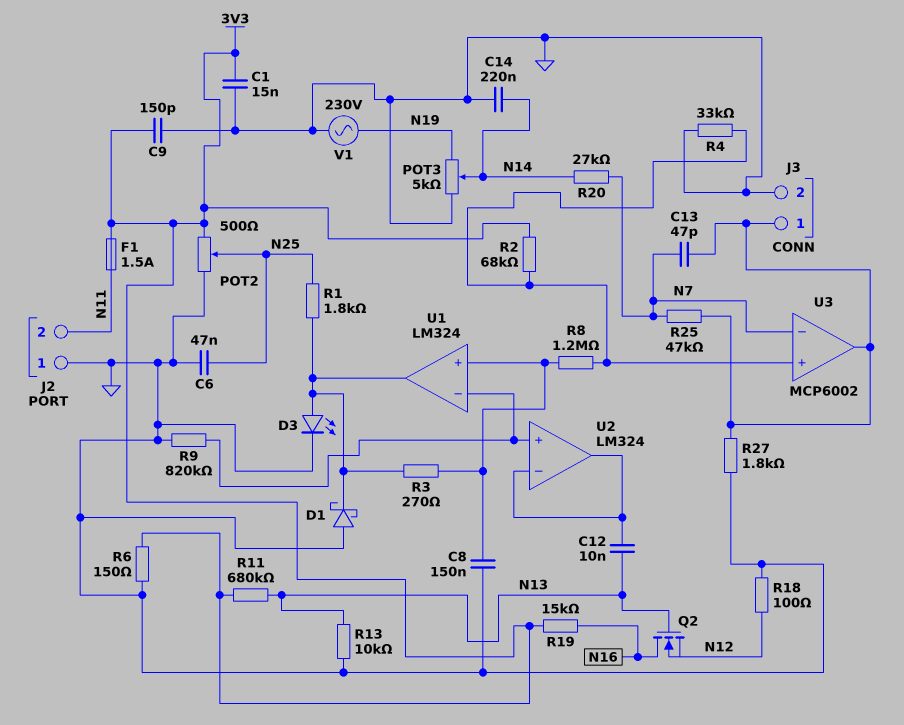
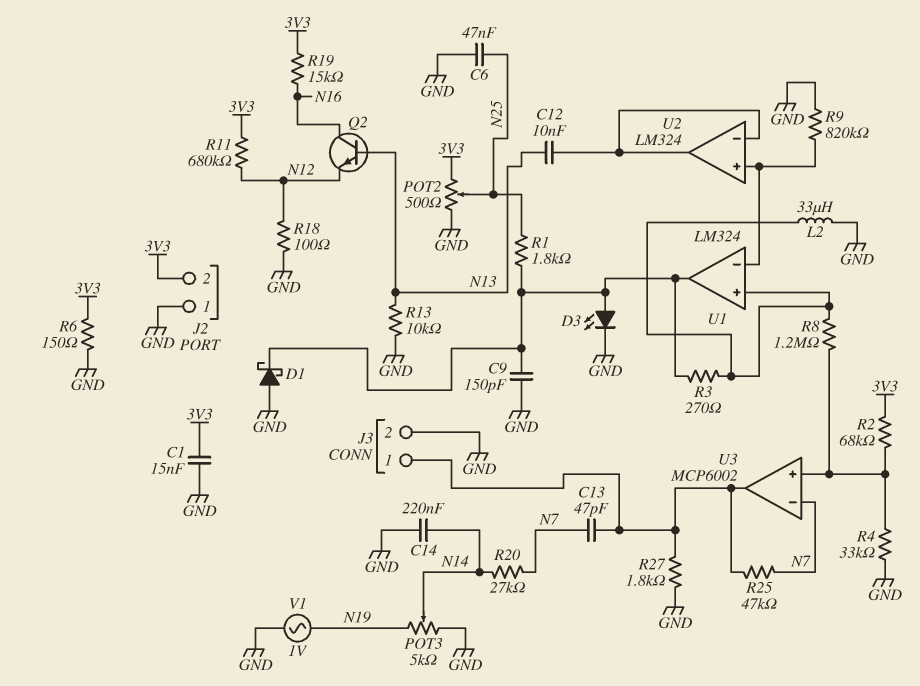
C8: 150nF (GND, U1/in+) -> none
C9: 150pF (3V3, GND) -> 150pF (GND, U1/out)
F1: 1.5A (3V3, N11) -> none
J2 pin 2: N11 -> 3V3
L2: none -> 33uH (GND, U1/in+)
Q2: NMOS (G N13, D N16, S N12) -> NPN (B N13, C N16, E N12)
R11: 680k (3V3, N13) -> 680k (3V3, N12)
V1: AC 230V (GND, N19) -> AC 1V (GND, N19)

